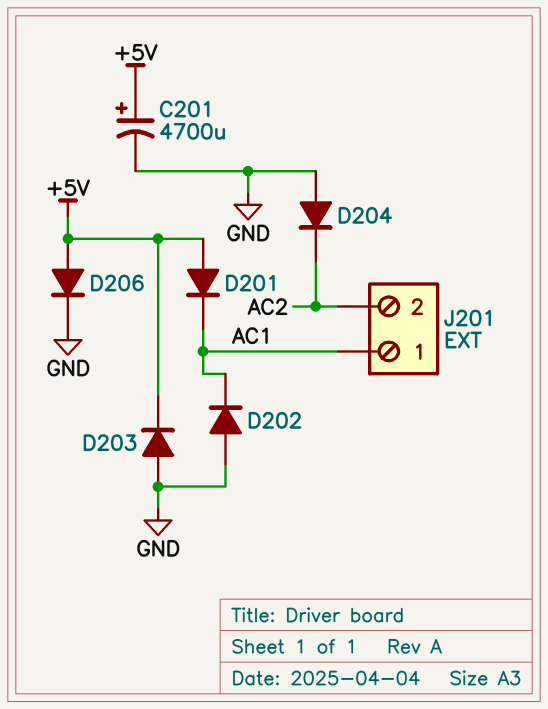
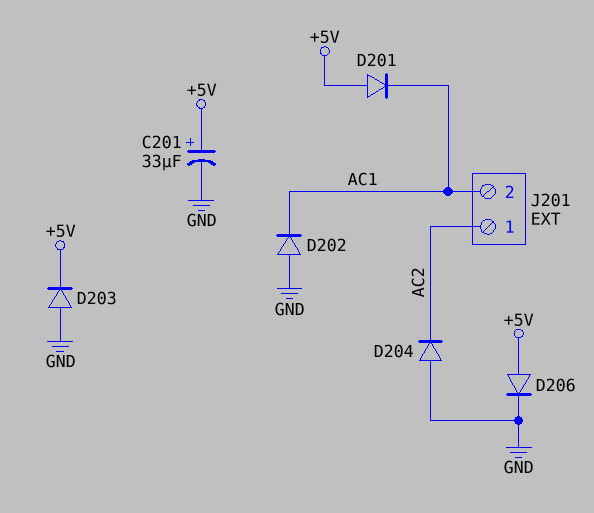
C201: 4700uF (plus +5V, minus GND) -> 33uF (plus +5V, minus GND)
J201 pin 1: AC1 -> AC2
J201 pin 2: AC2 -> AC1

